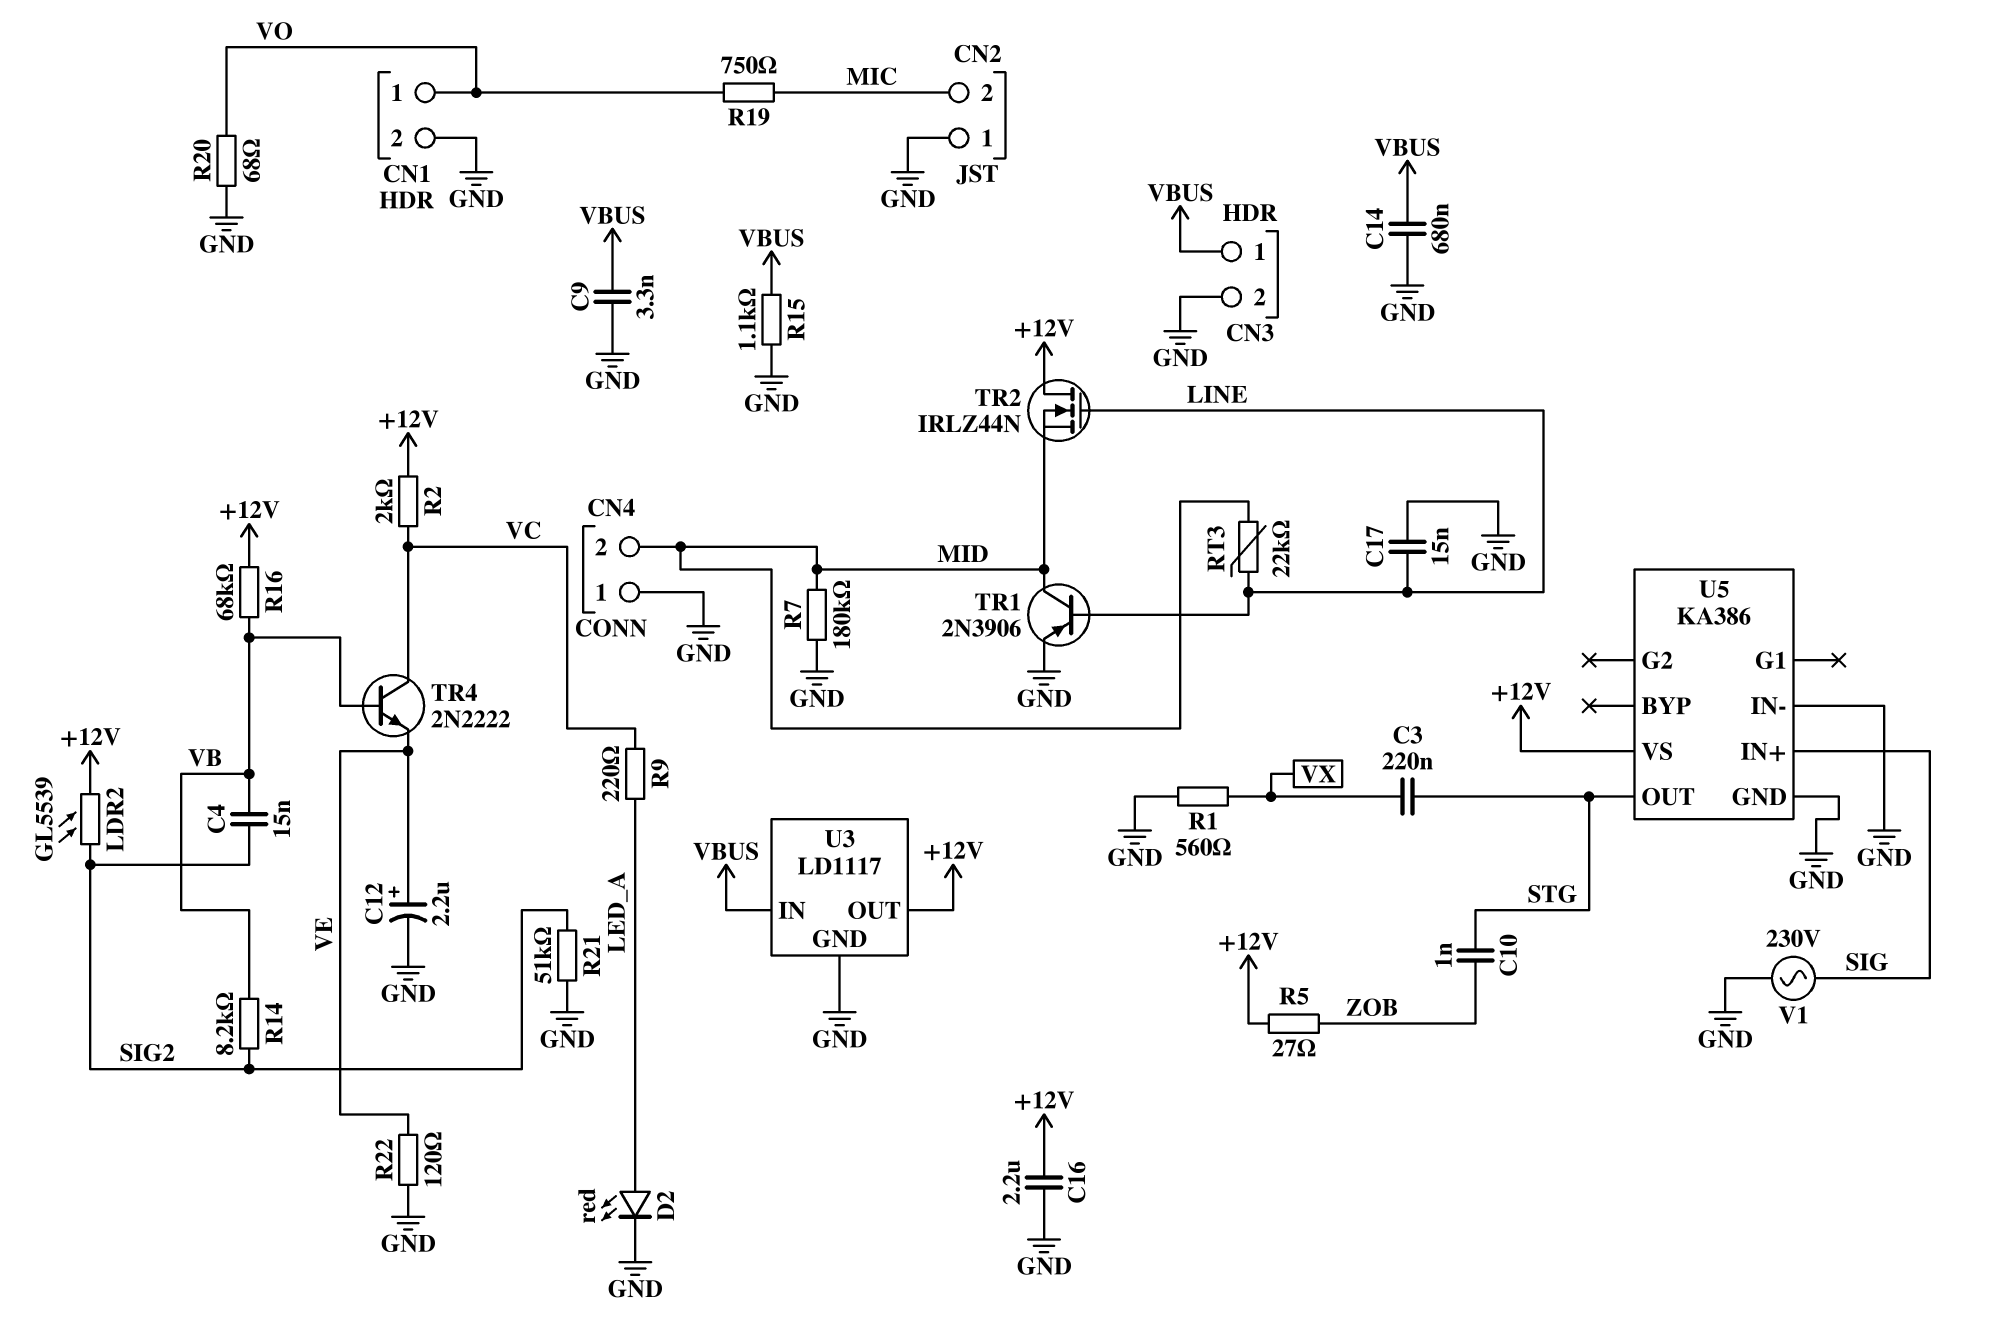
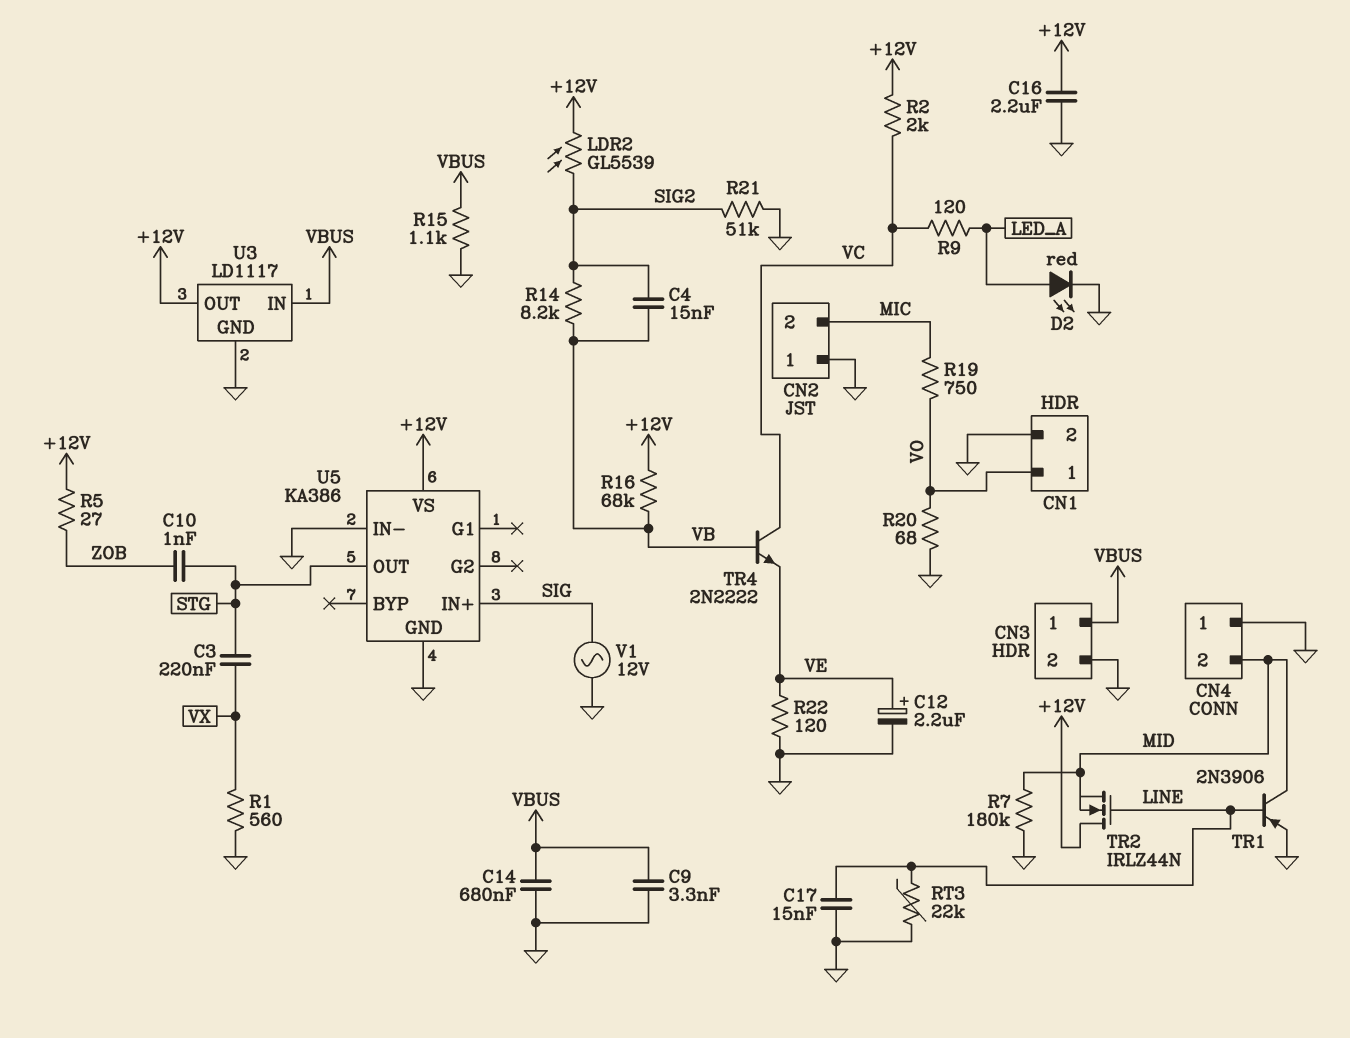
R9: 220 (LED_A, VC) -> 120 (LED_A, VC)
RT3: 22k (LINE, MID) -> 22k (GND, LINE)
V1: AC 230V (GND, SIG) -> AC 12V (GND, SIG)

